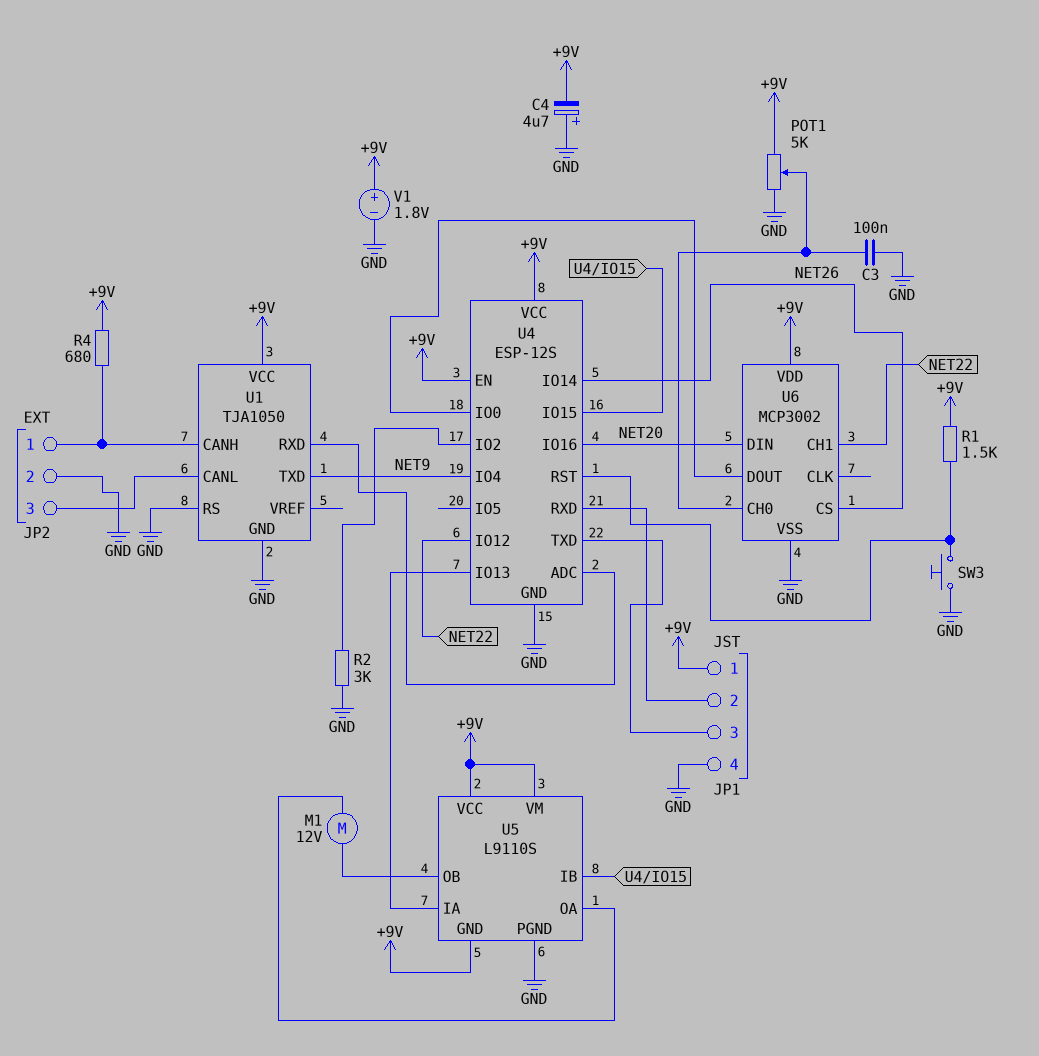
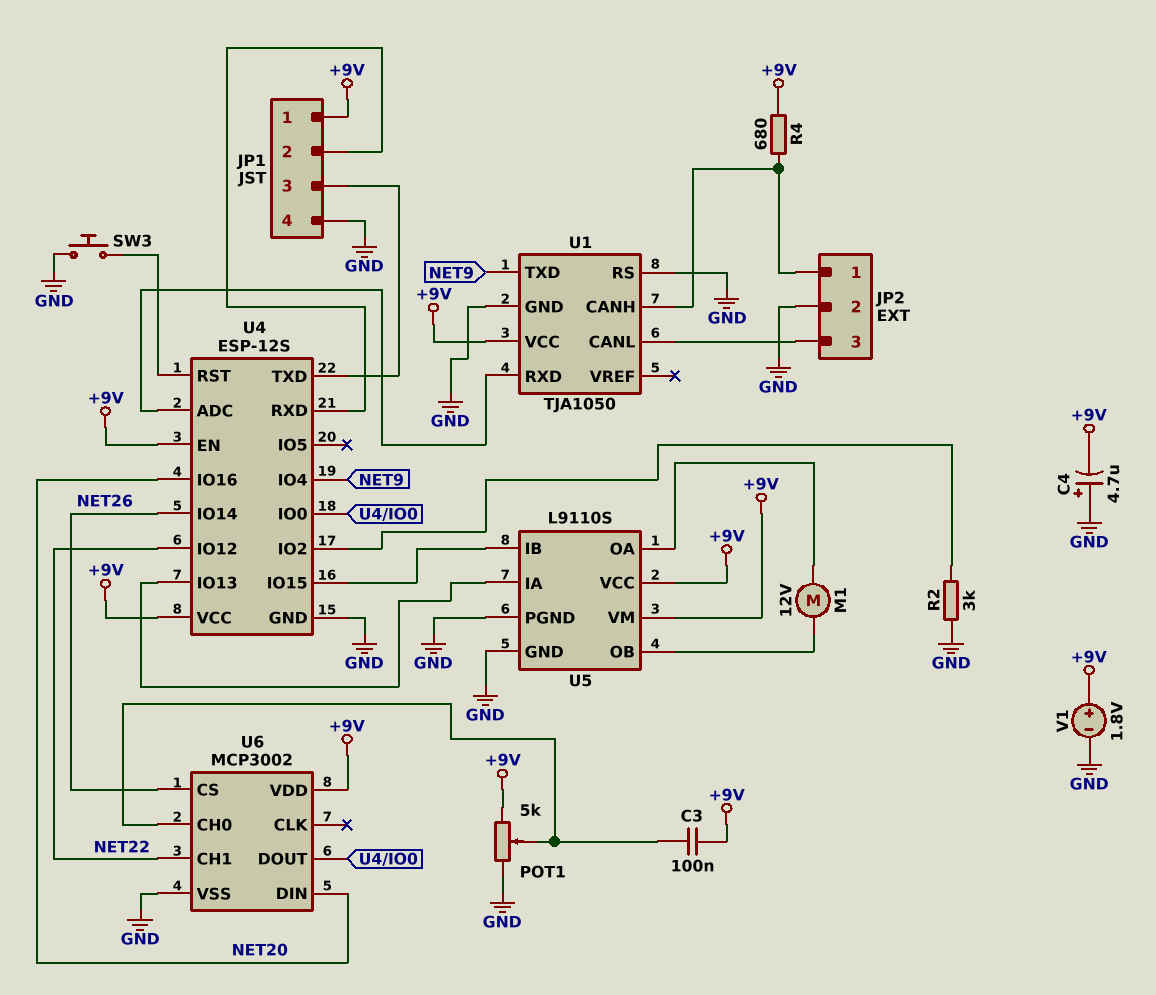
C3: 100nF (GND, U6/CH0) -> 100nF (+9V, U6/CH0)
R1: 1.5k (+9V, U4/RST) -> none
U5 pin GND: +9V -> GND

